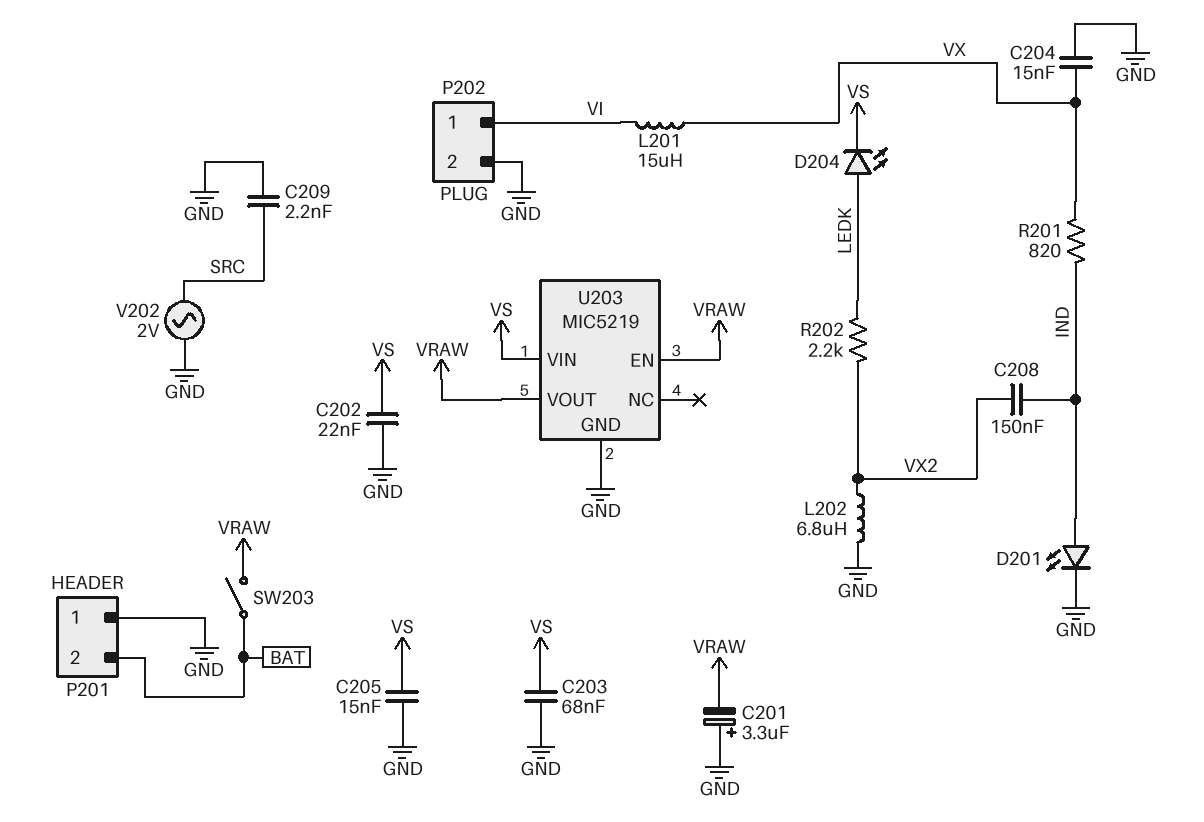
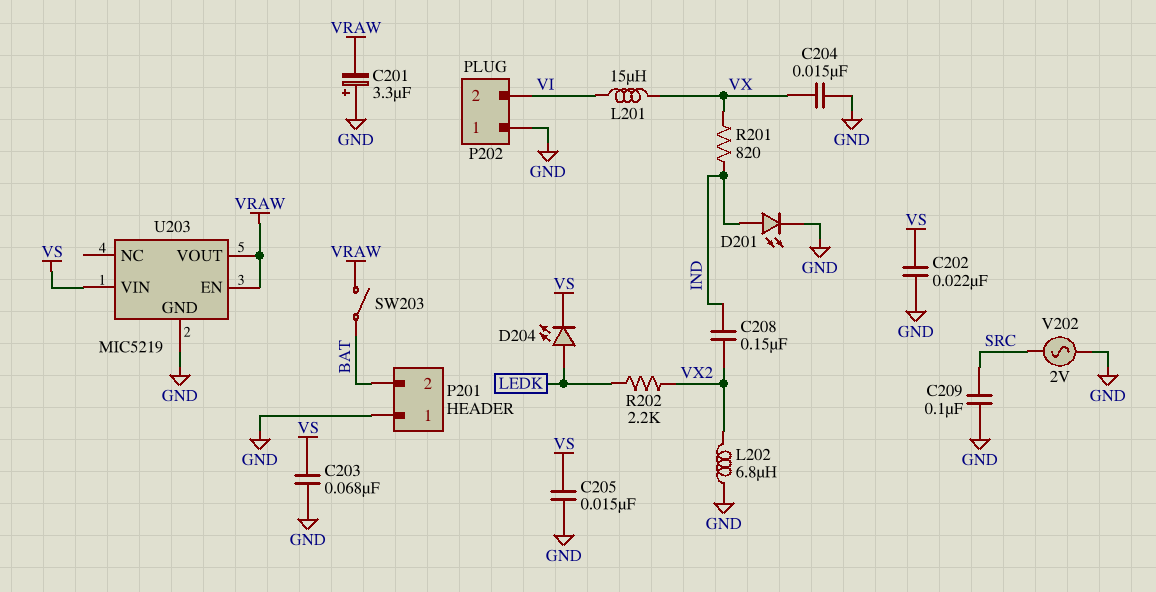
C209: 2.2nF (GND, SRC) -> 100nF (GND, SRC)
P202 pin 1: VI -> GND
P202 pin 2: GND -> VI

